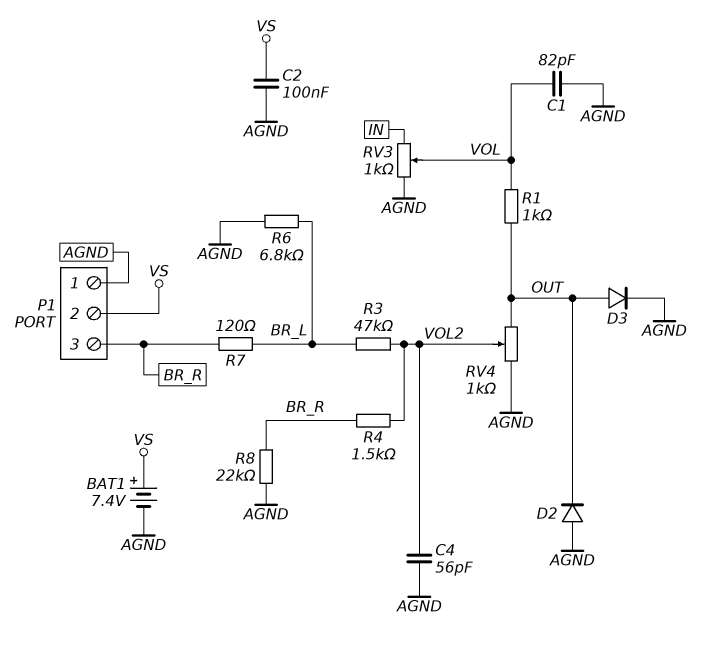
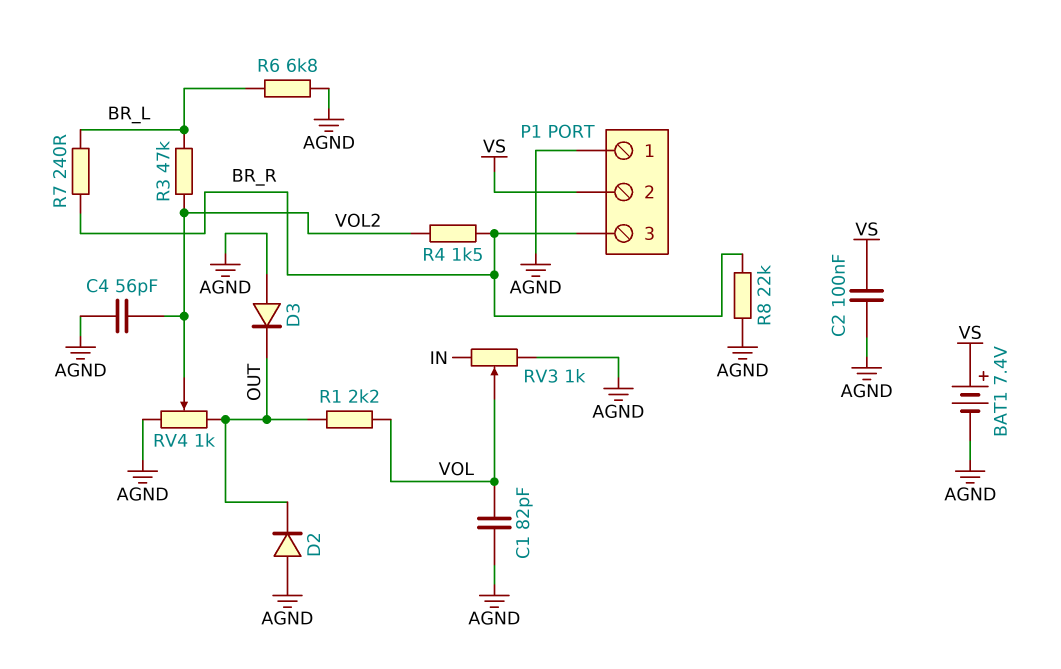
D3: diode (A OUT, K AGND) -> diode (A AGND, K OUT)
R1: 1k (OUT, VOL) -> 2.2k (OUT, VOL)
R7: 120 (BR_L, BR_R) -> 240 (BR_L, BR_R)

